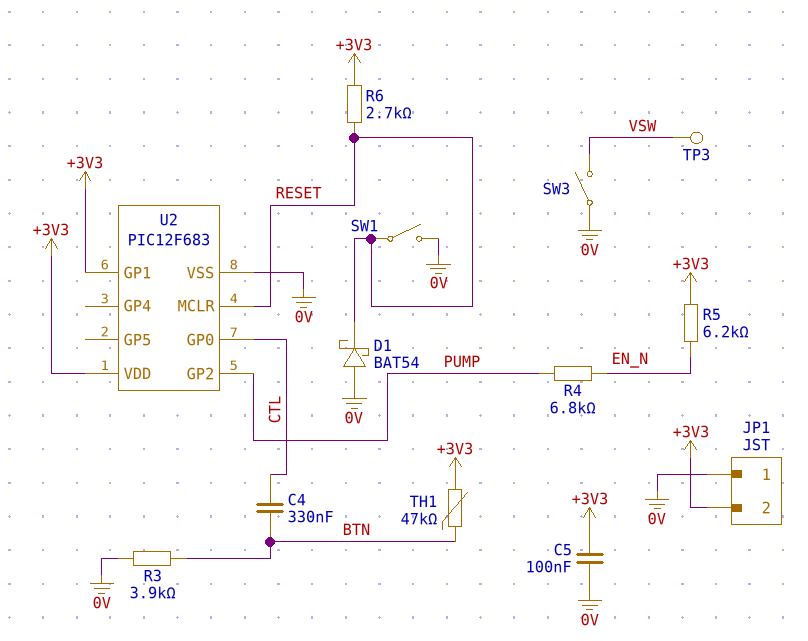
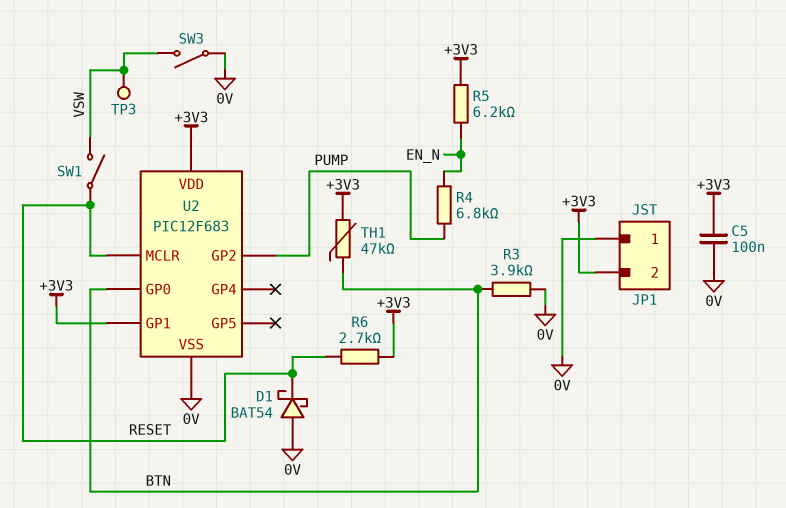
C4: 330nF (BTN, CTL) -> none
SW1: switch (0V, RESET) -> switch (RESET, VSW)
U2 pin GP0: CTL -> BTN

